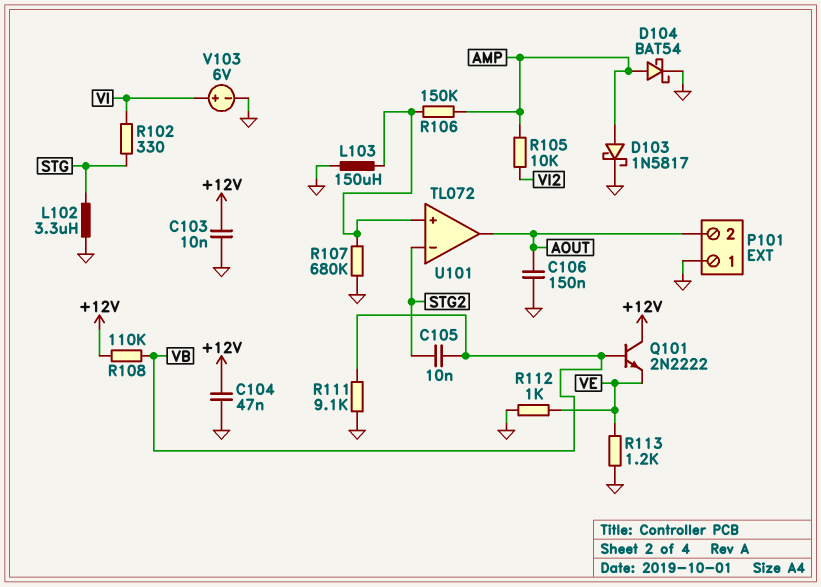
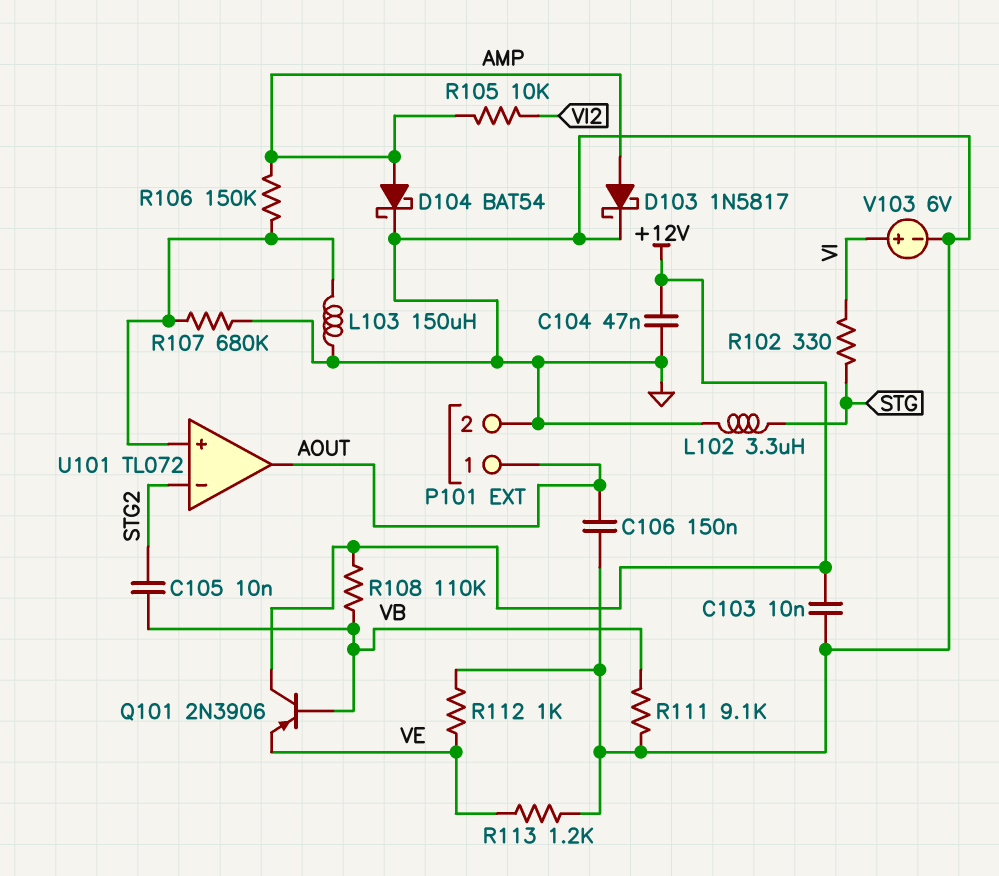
P101 pin 1: GND -> AOUT
P101 pin 2: AOUT -> GND
Q101: NPN 2N2222 (B VB, C +12V, E VE) -> PNP 2N3906 (B VB, C +12V, E VE)

